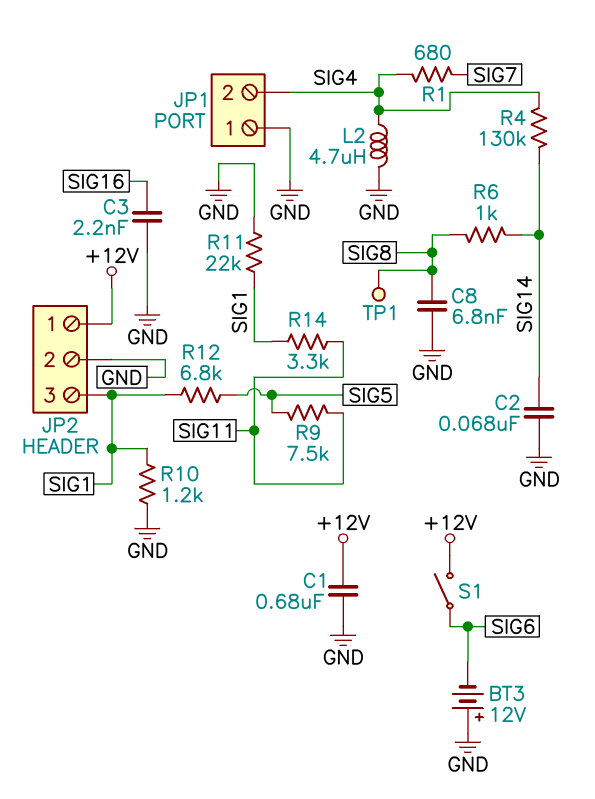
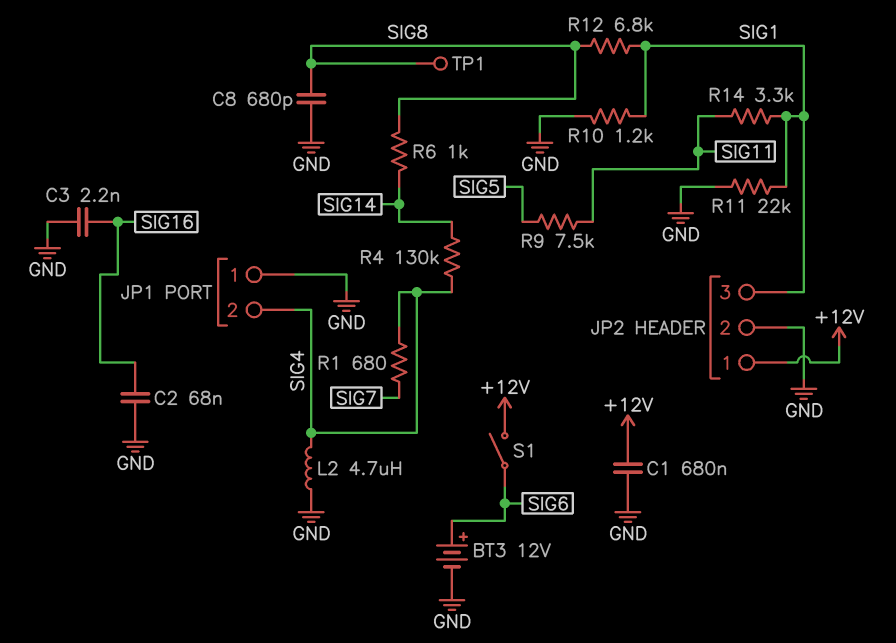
BT3: 12V (plus GND, minus SIG6) -> 12V (plus SIG6, minus GND)
C2: 68nF (GND, SIG14) -> 68nF (GND, SIG16)
C8: 6.8nF (GND, SIG8) -> 680pF (GND, SIG8)
R12: 6.8k (SIG1, SIG5) -> 6.8k (SIG1, SIG8)

